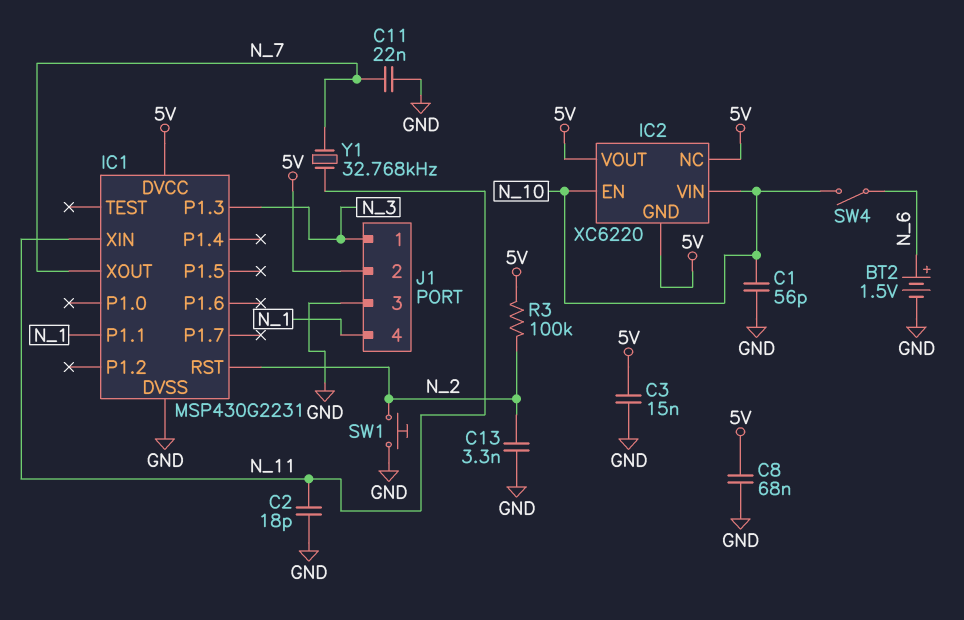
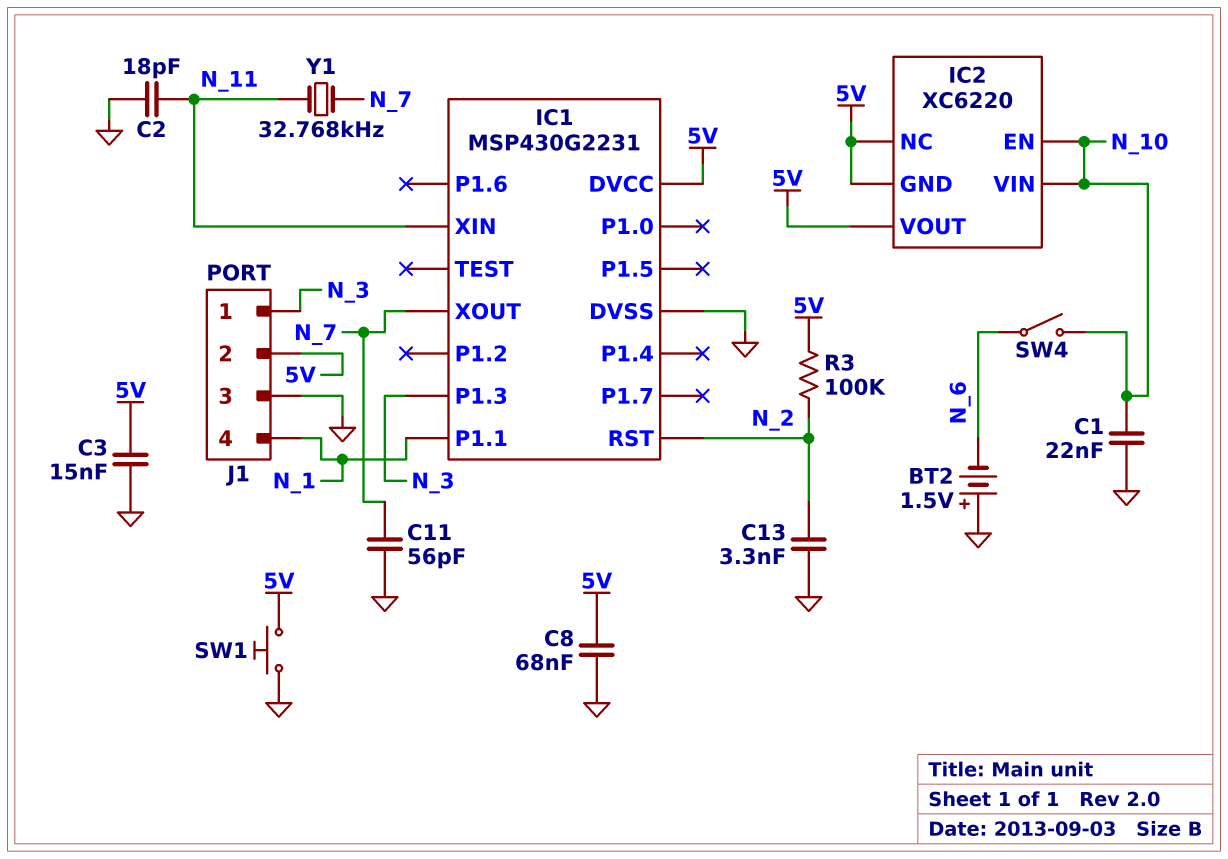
BT2: 1.5V (plus N_6, minus GND) -> 1.5V (plus GND, minus N_6)
C1: 56pF (GND, N_10) -> 22nF (GND, N_10)
C11: 22nF (GND, N_7) -> 56pF (GND, N_7)
SW1: button (GND, N_2) -> button (5V, GND)

